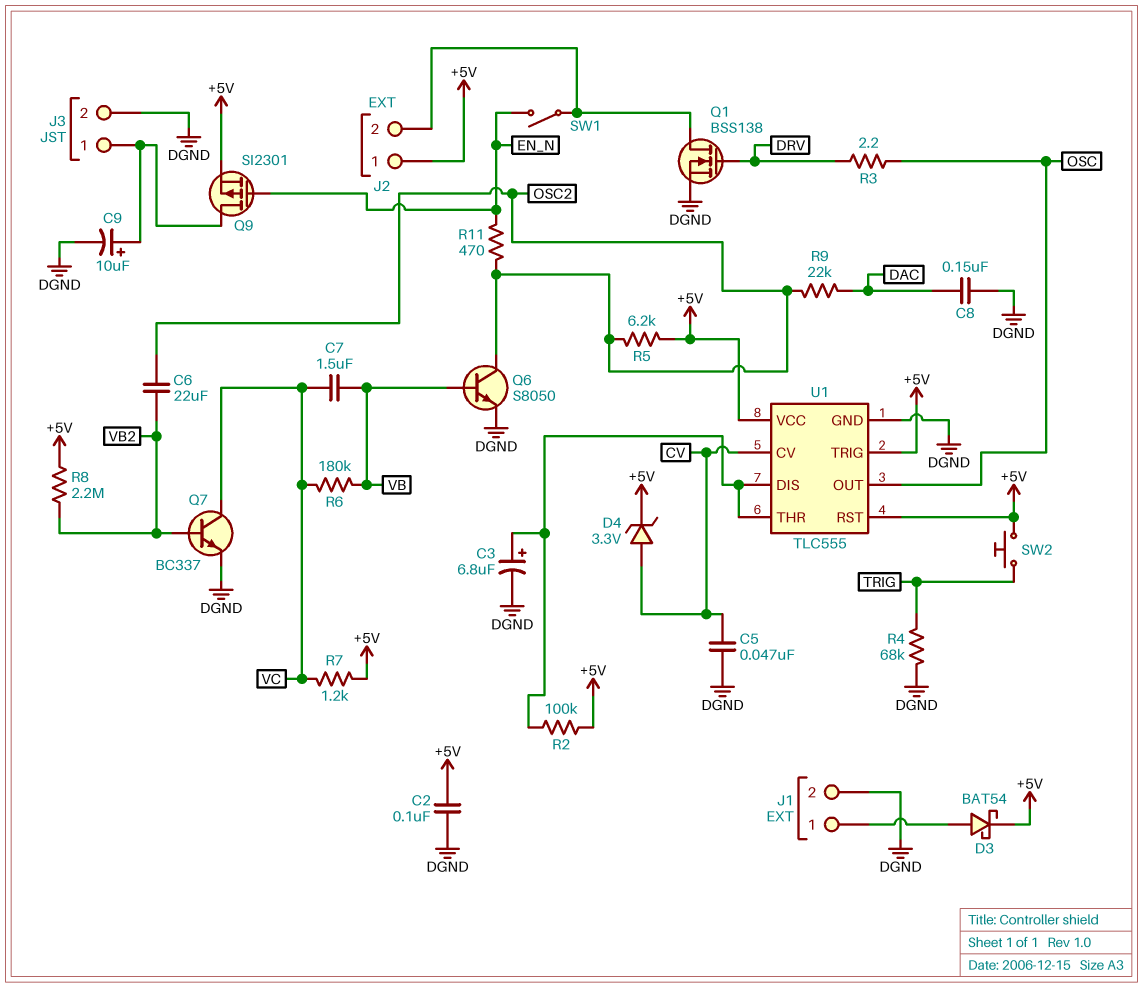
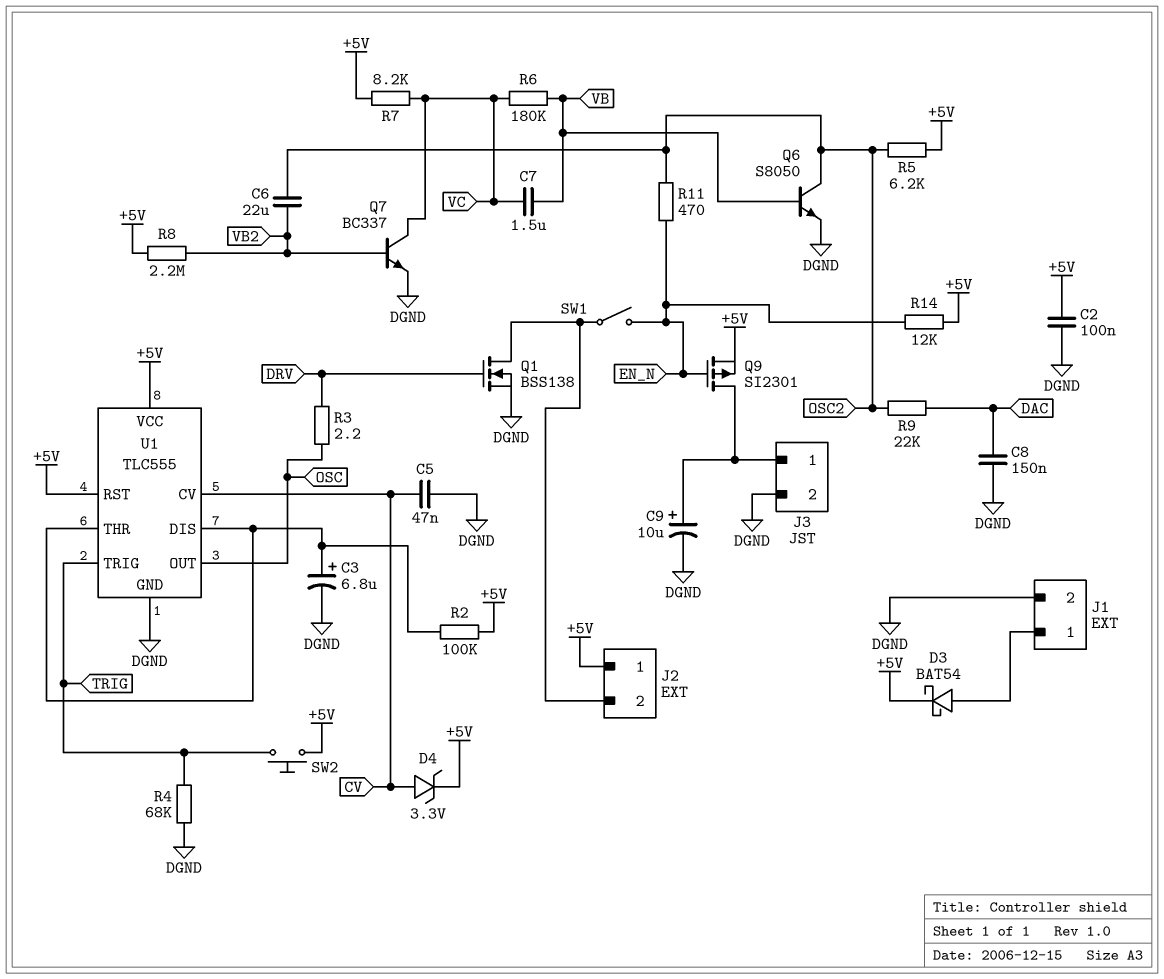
R7: 1.2k (+5V, VC) -> 8.2k (+5V, VC)
R14: none -> 12k (+5V, EN_N)
U1 pin TRIG: +5V -> TRIG

